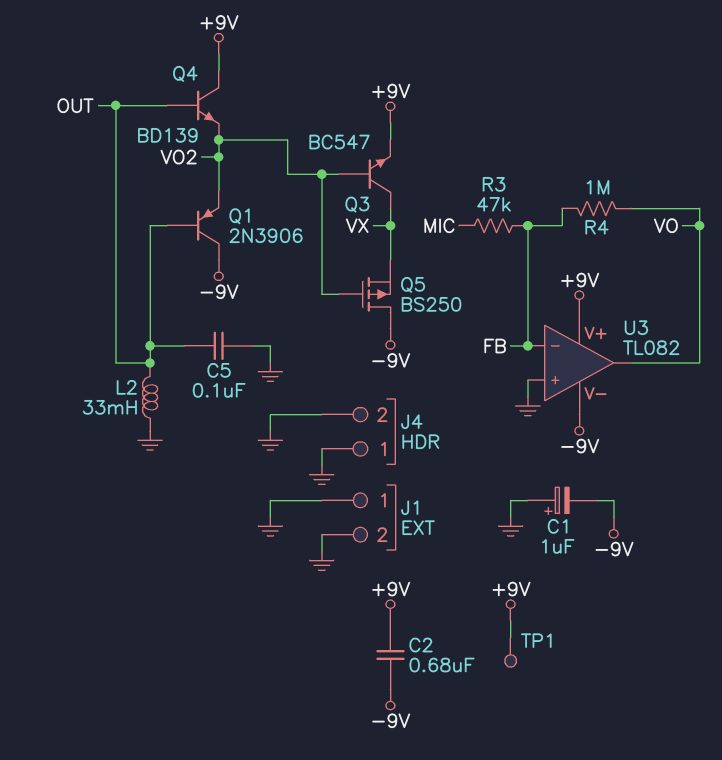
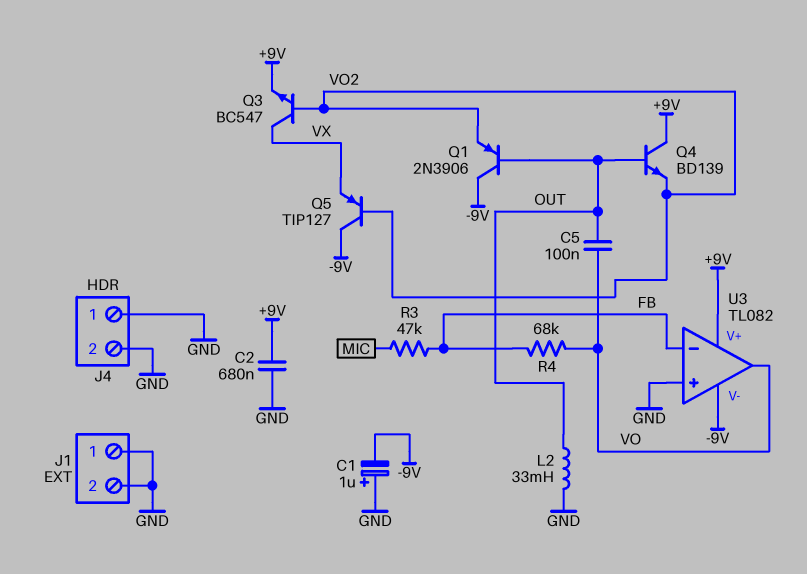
C2: 680nF (+9V, -9V) -> 680nF (+9V, GND)
C5: 100nF (GND, OUT) -> 100nF (OUT, VO)
Q5: PMOS BS250 (G VO2, D -9V, S VX) -> PNP TIP127 (B VO2, C -9V, E VX)
R4: 1M (FB, VO) -> 68k (FB, VO)
TP1: test point (+9V) -> none

